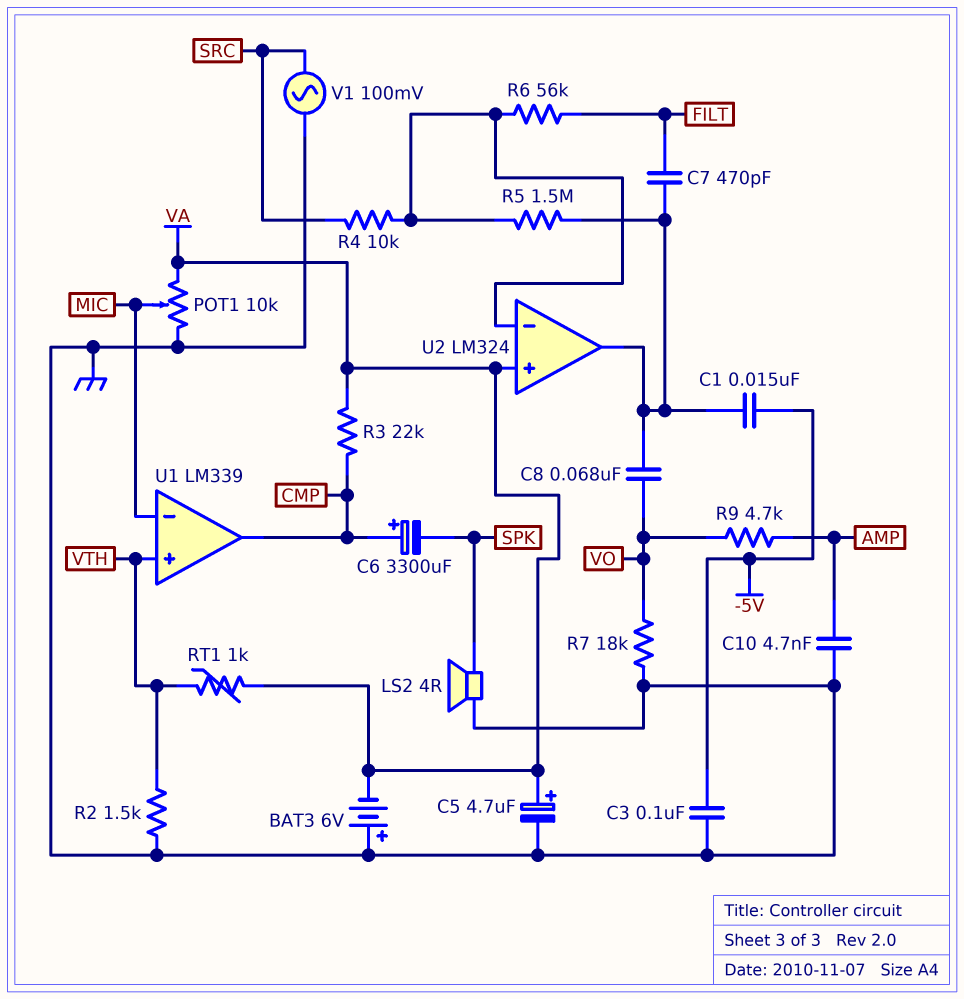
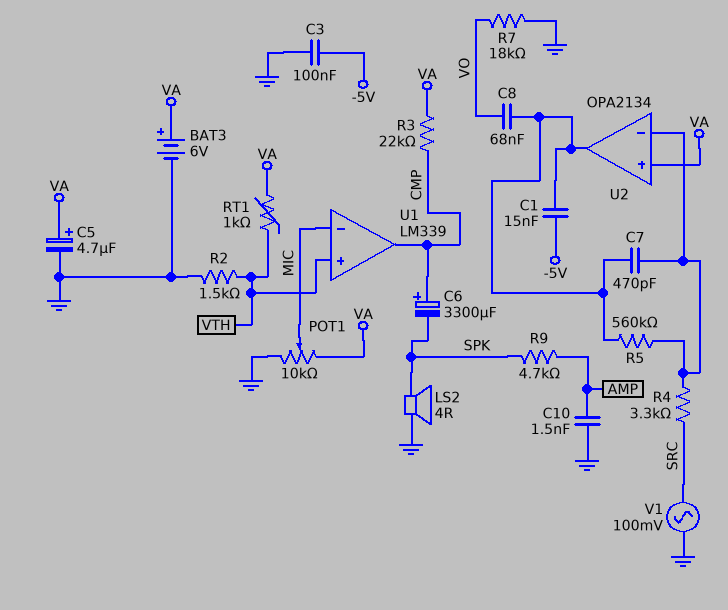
BAT3: 6V (plus GND, minus VA) -> 6V (plus VA, minus GND)
C7: 470pF (FILT, U2/out) -> 470pF (U2/in-, U2/out)
C10: 4.7nF (AMP, GND) -> 1.5nF (AMP, GND)
R4: 10k (SRC, U2/in-) -> 3.3k (SRC, U2/in-)
R5: 1.5M (U2/in-, U2/out) -> 560k (U2/in-, U2/out)
R6: 56k (FILT, U2/in-) -> none
R9: 4.7k (AMP, VO) -> 4.7k (AMP, SPK)
U2: LM324 -> OPA2134

